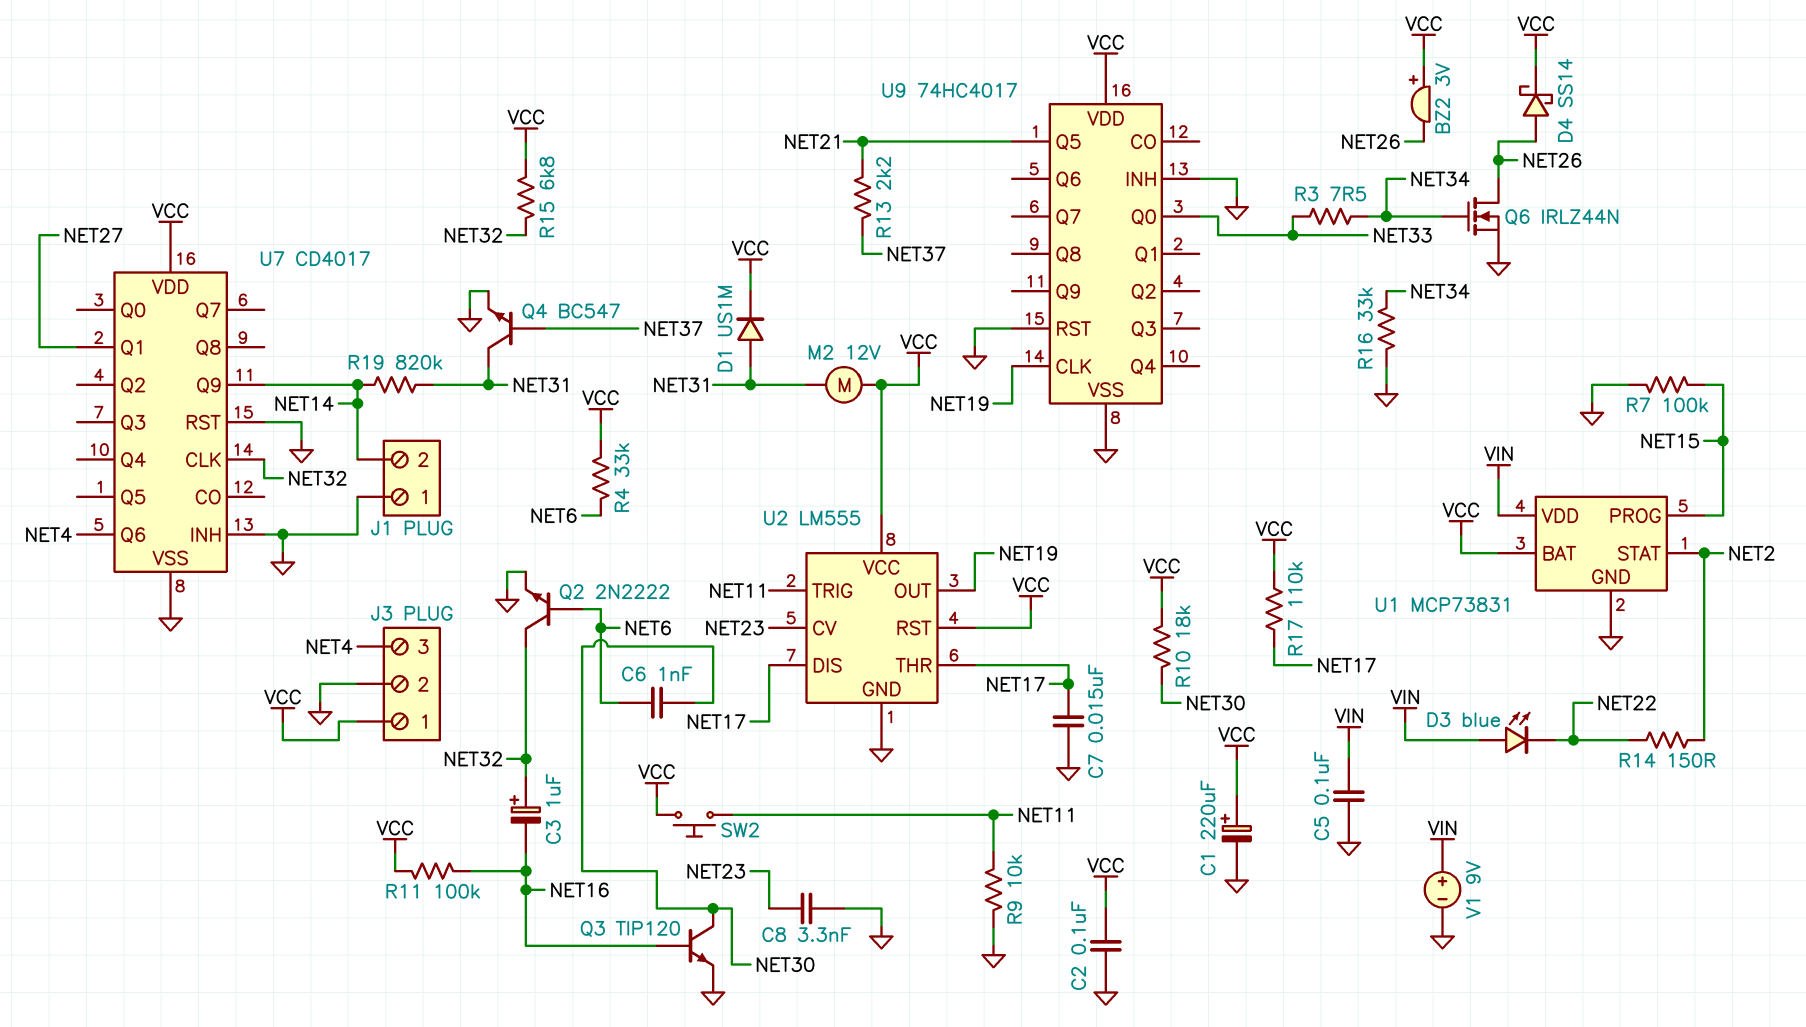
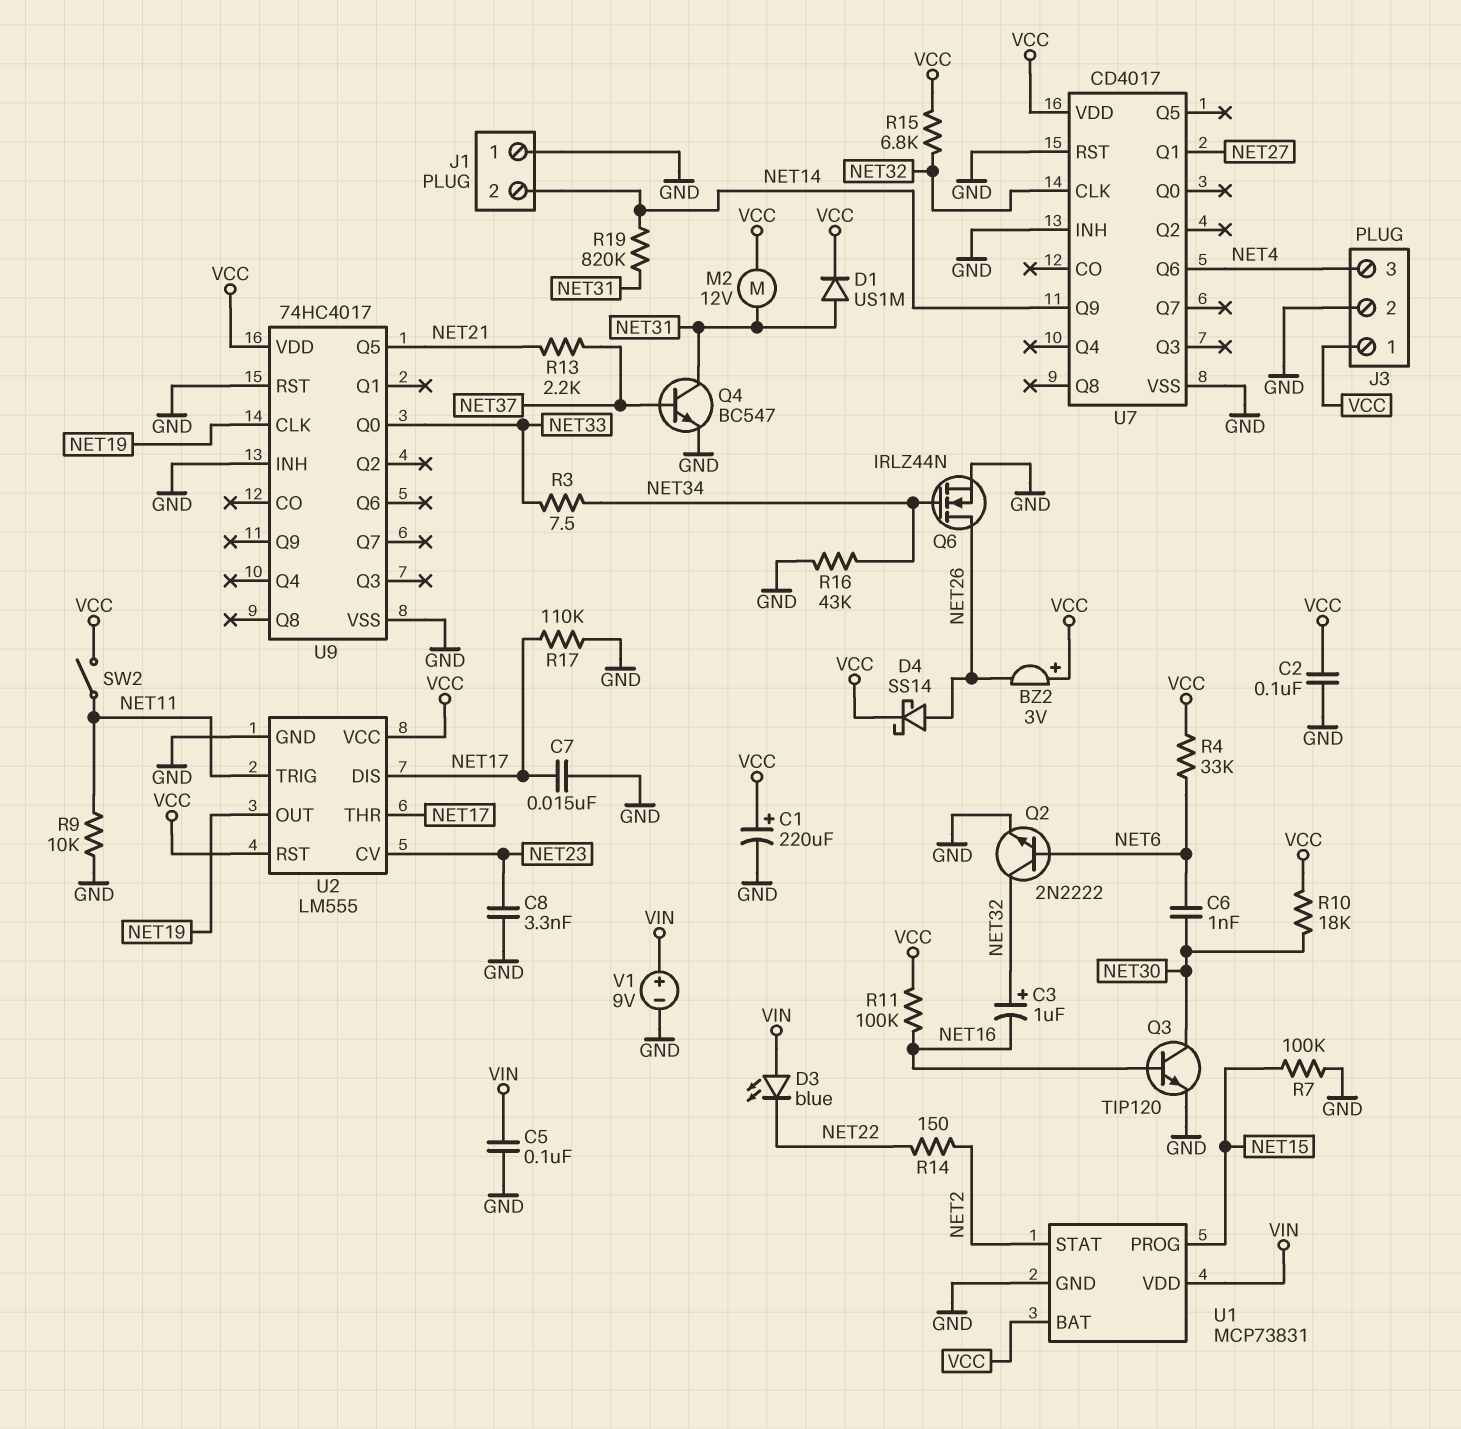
R16: 33k (GND, NET34) -> 43k (GND, NET34)
R17: 110k (NET17, VCC) -> 110k (GND, NET17)
SW2: button (NET11, VCC) -> switch (NET11, VCC)

